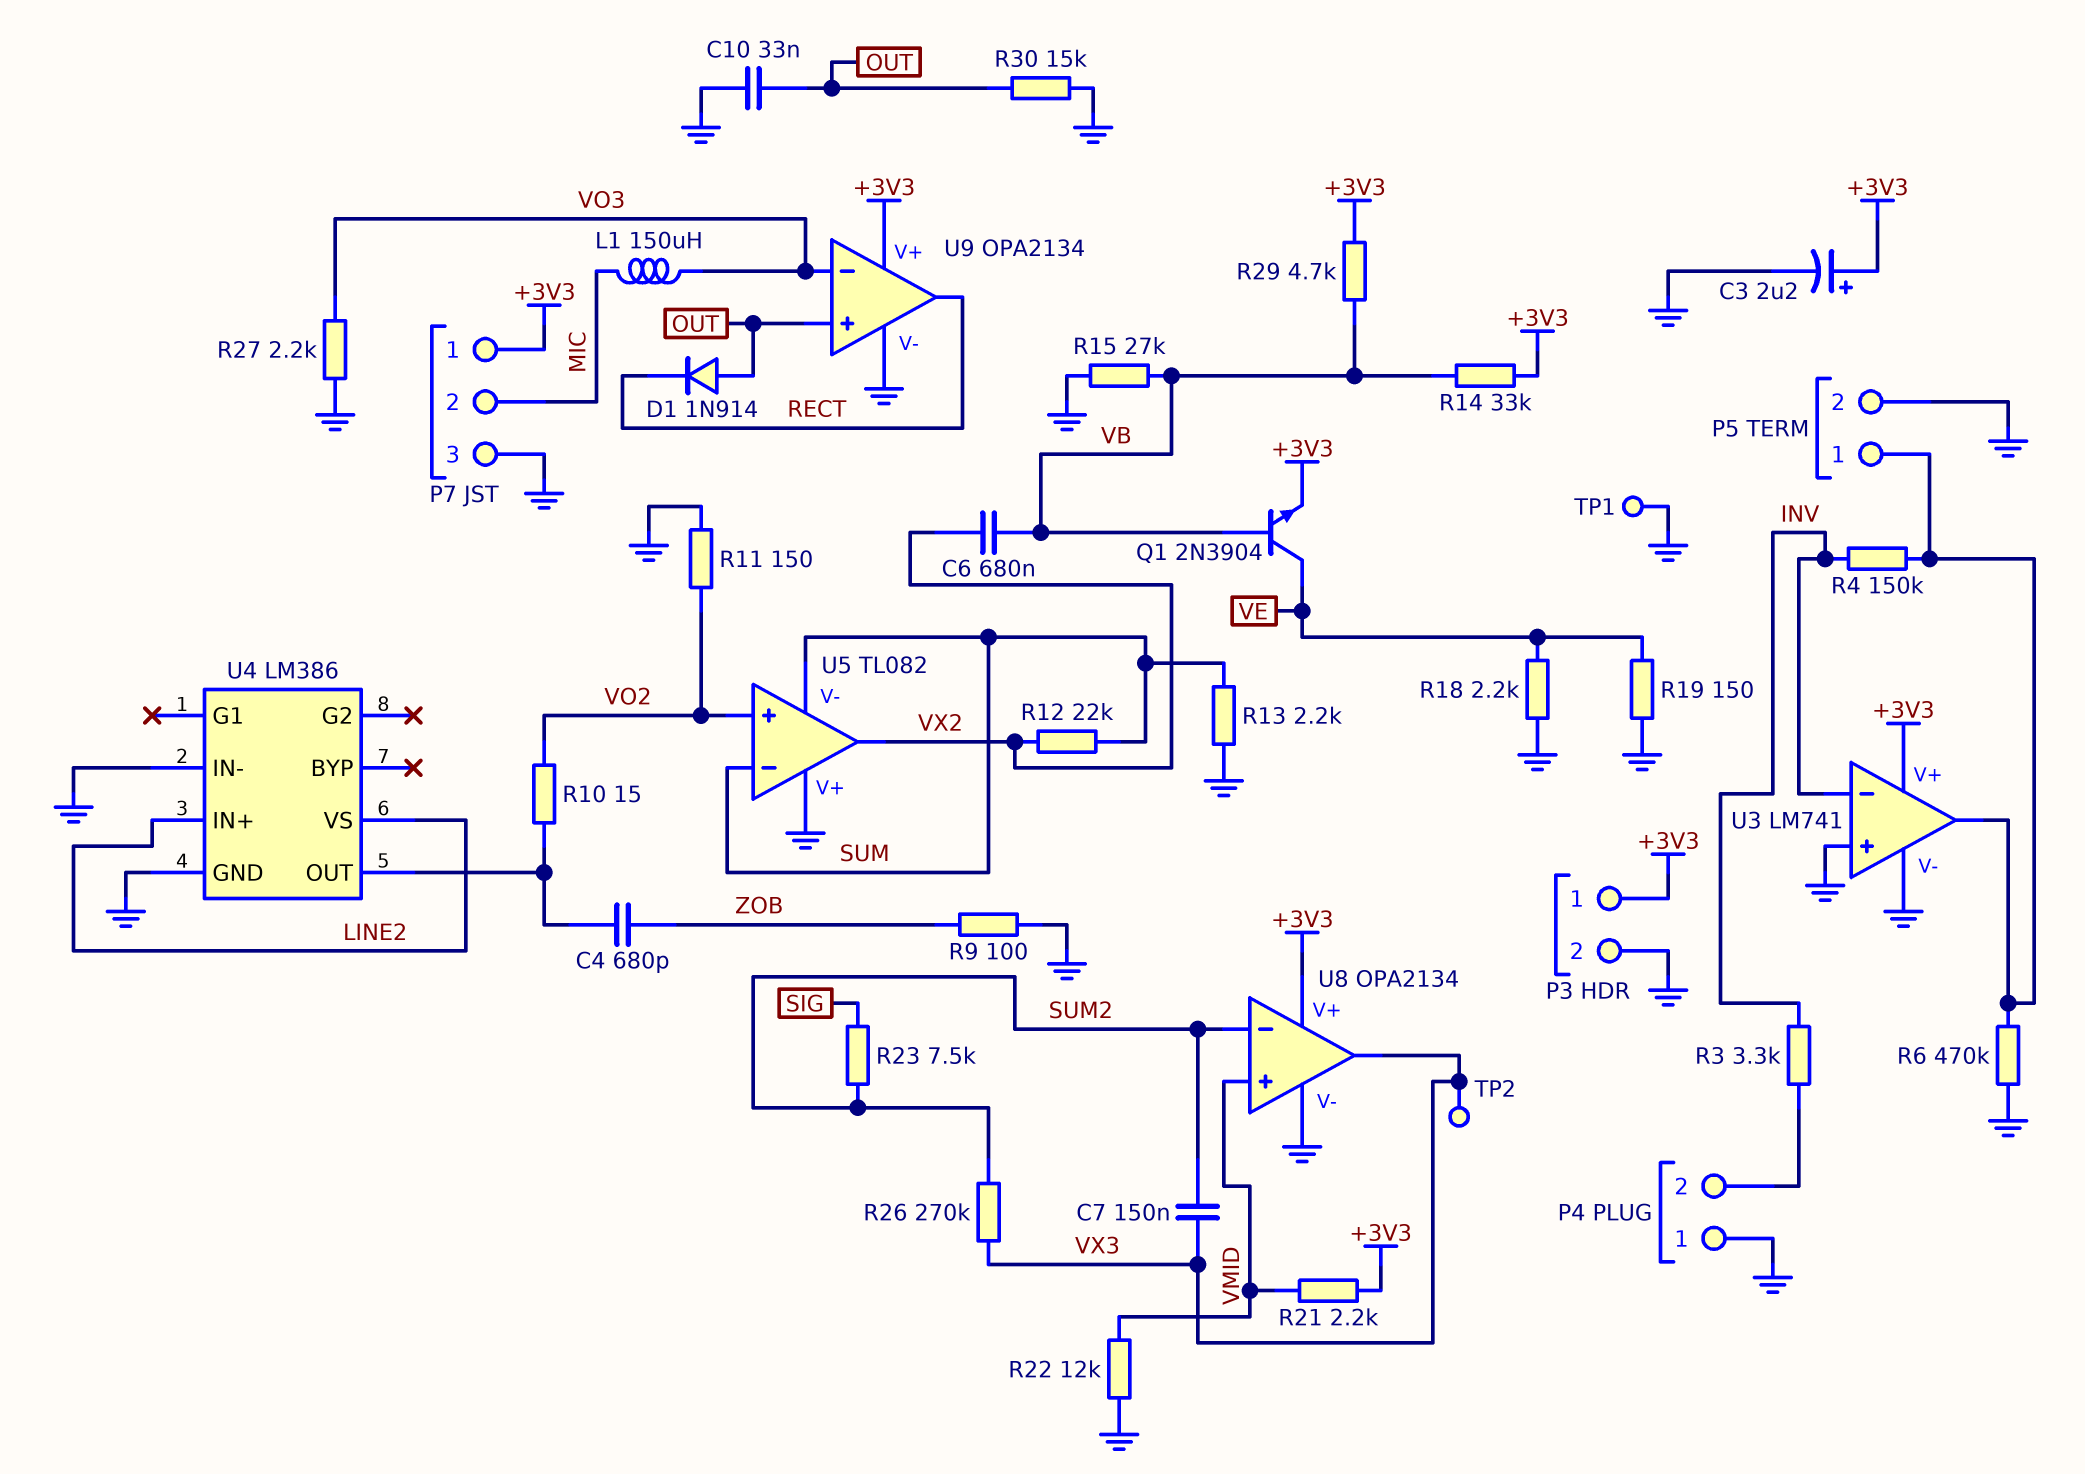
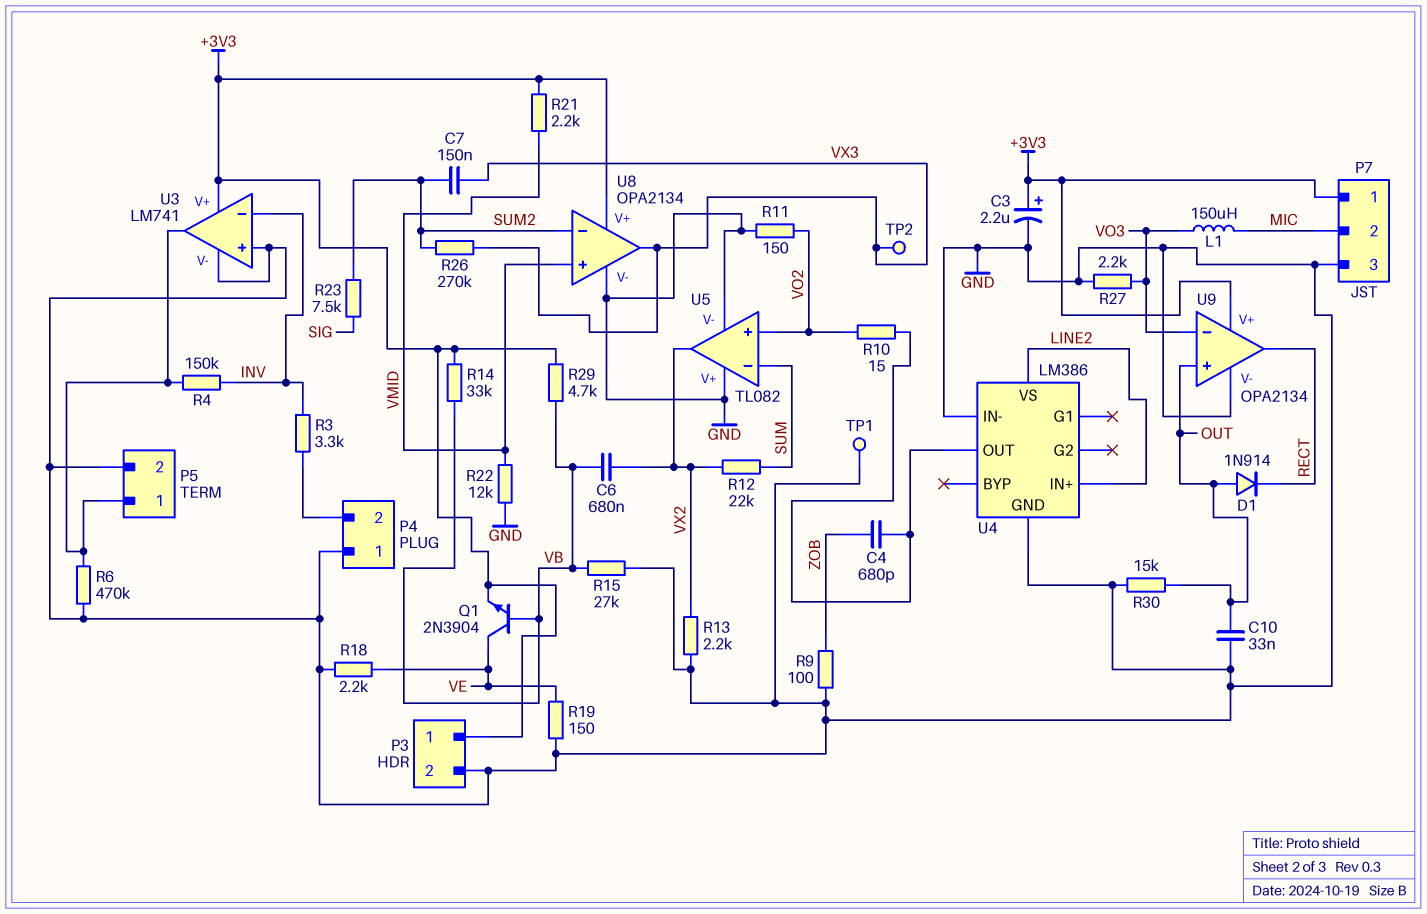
R13: 2.2k (GND, SUM) -> 2.2k (GND, VX2)
U5 pin V-: SUM -> GND

